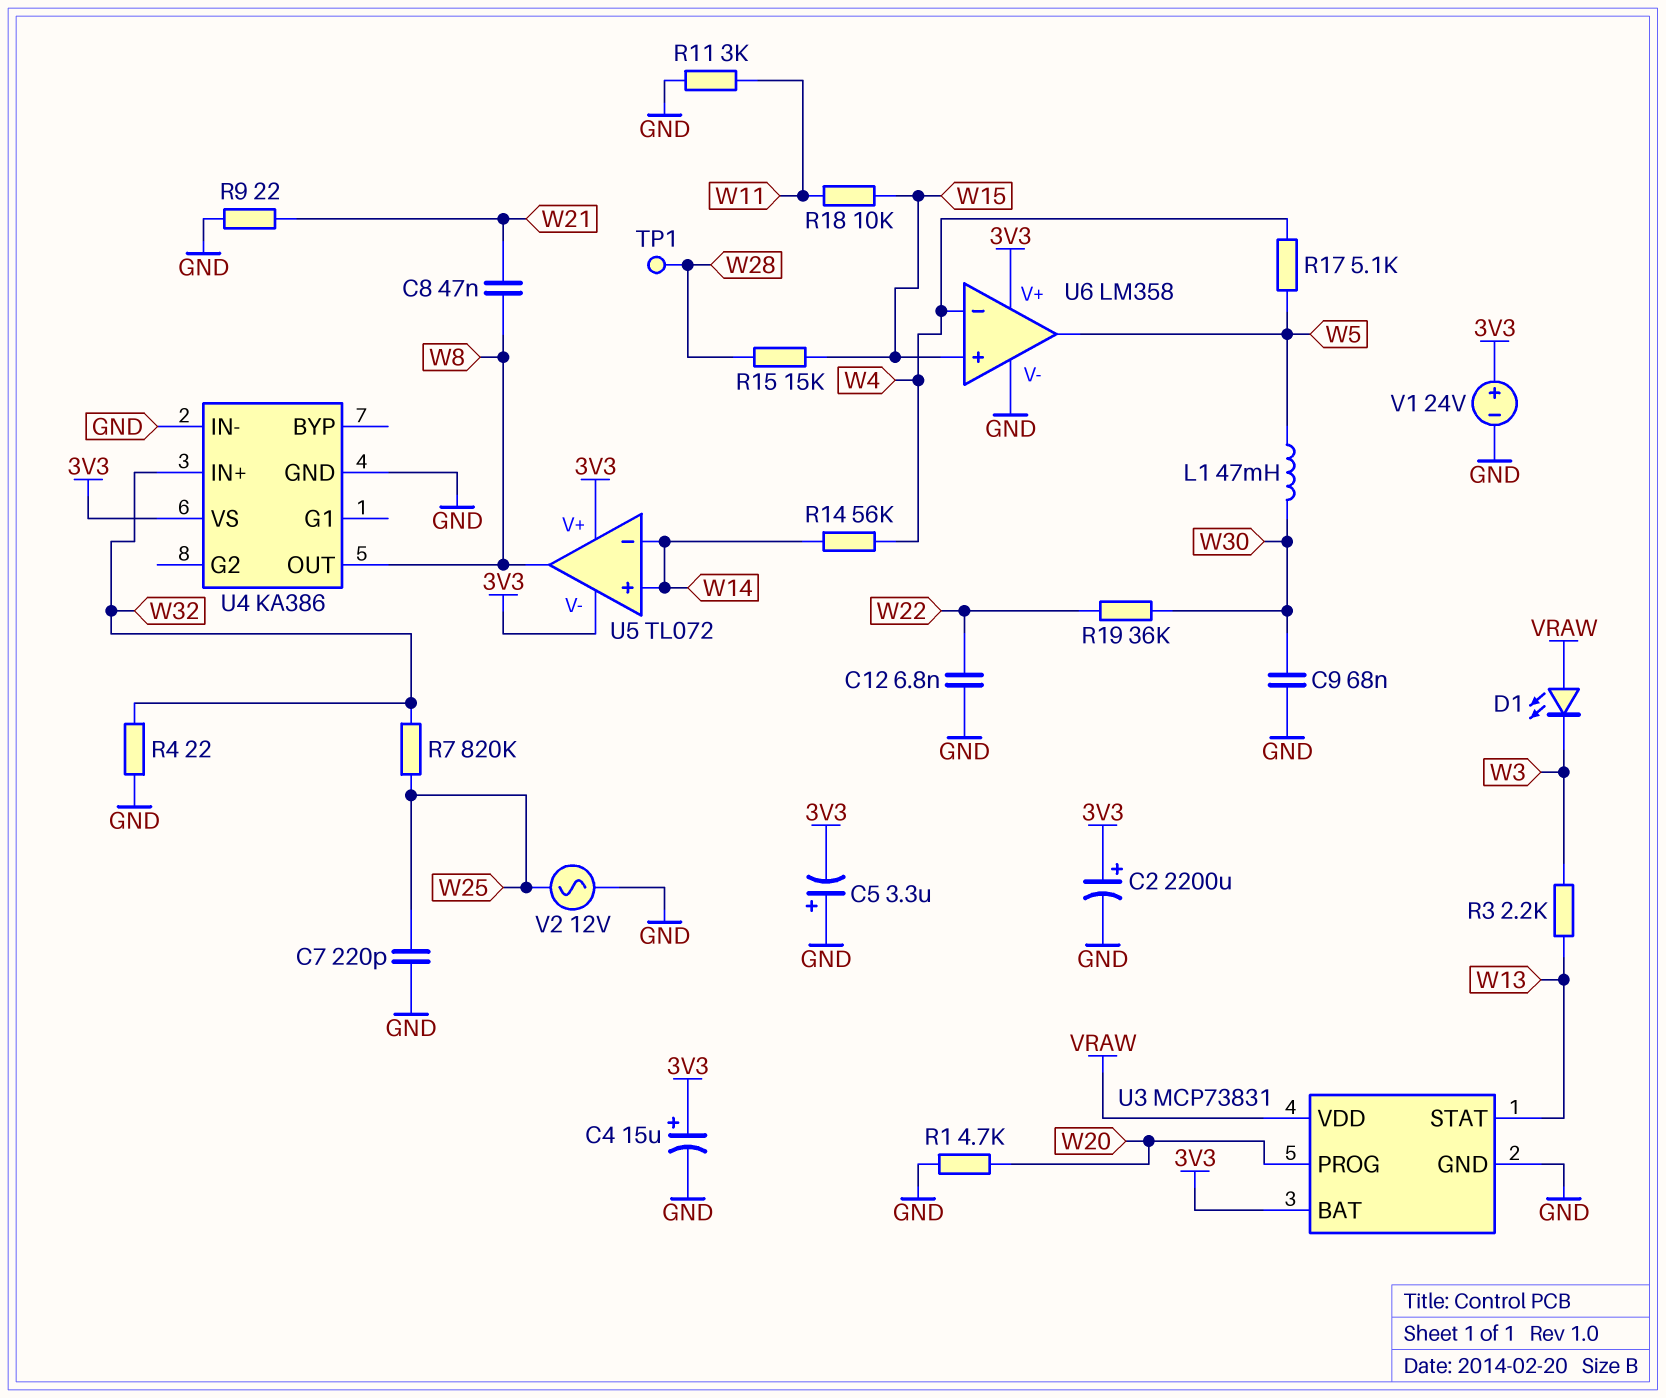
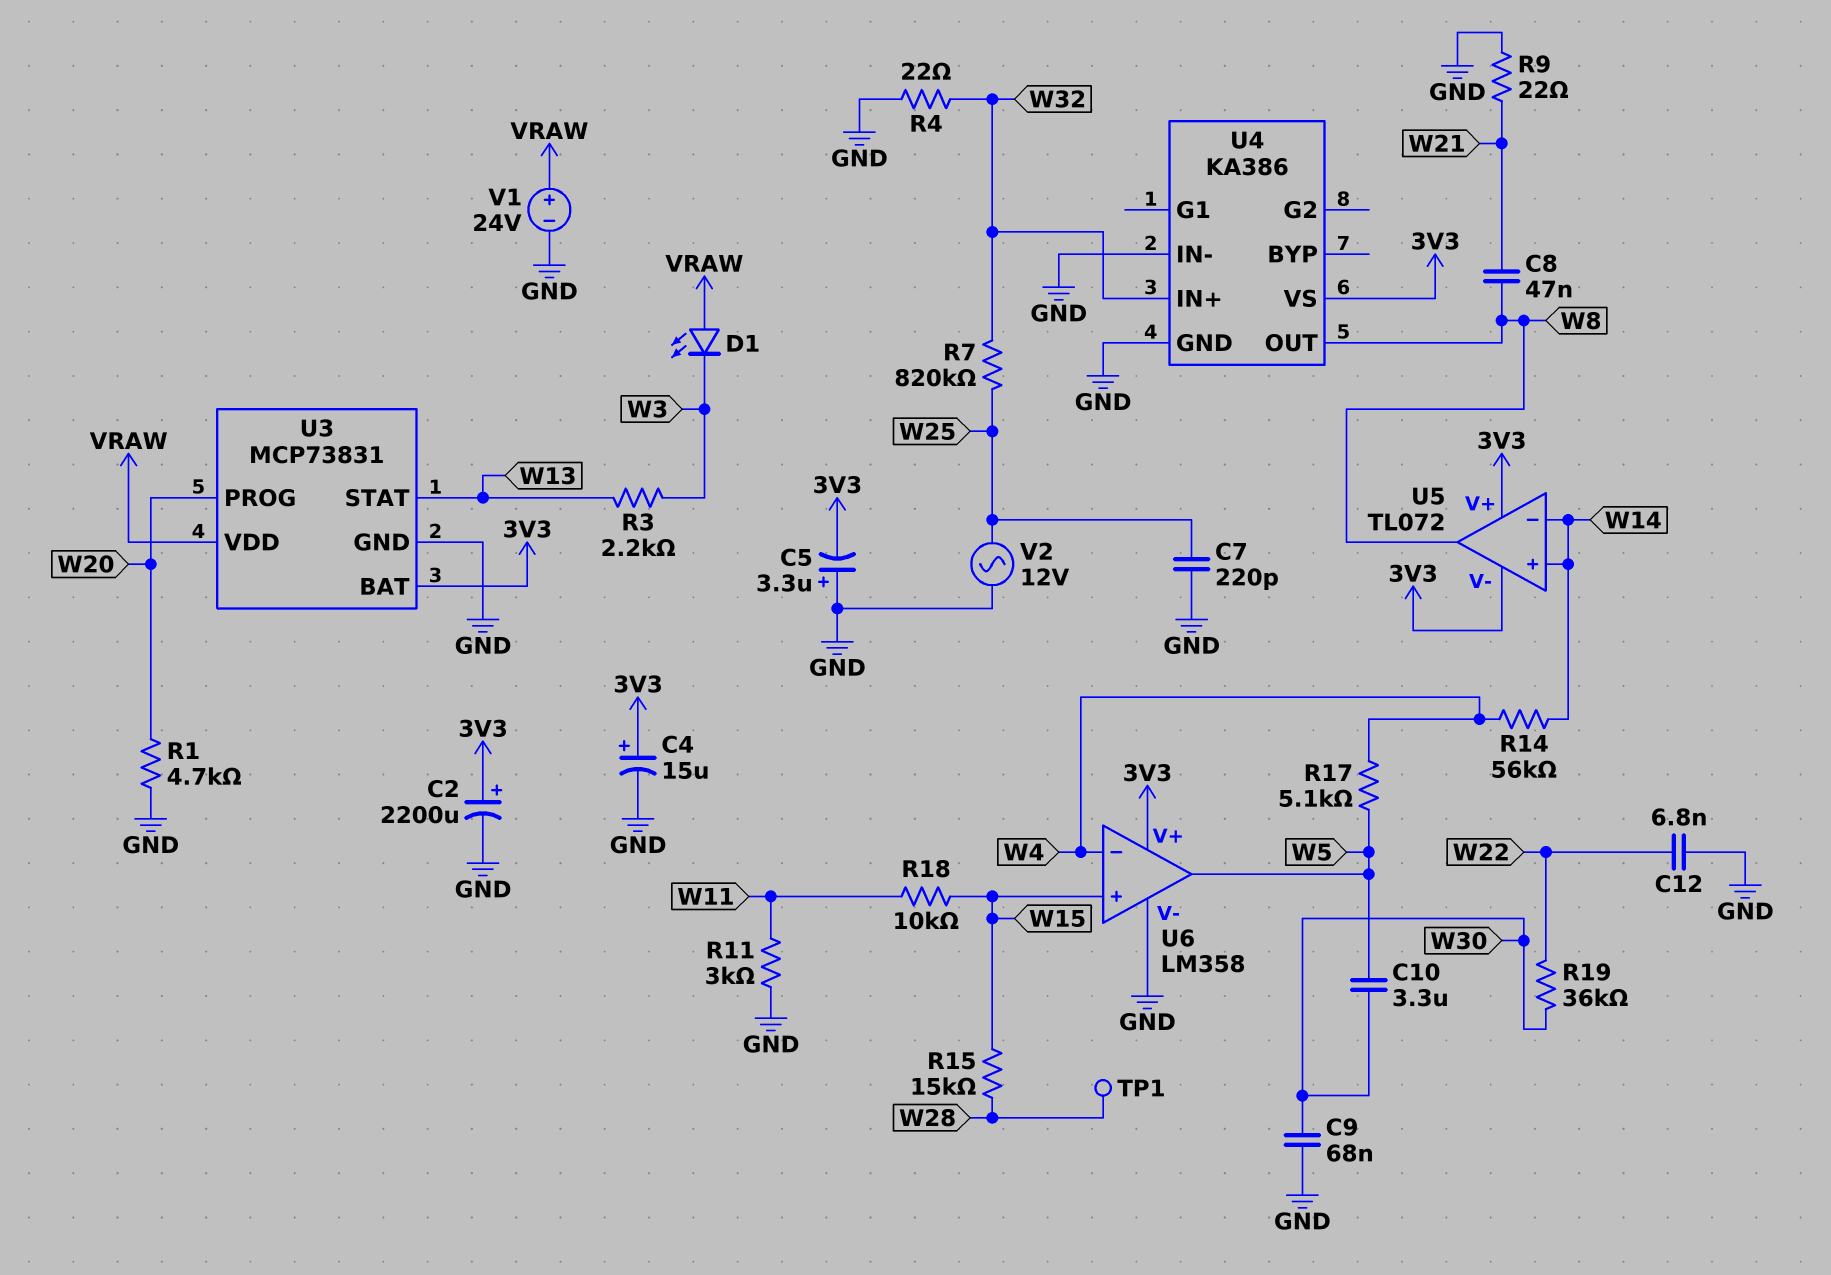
C10: none -> 3.3uF (W5, W30)
L1: 47mH (W5, W30) -> none
V1: 24V (plus 3V3, minus GND) -> 24V (plus VRAW, minus GND)

